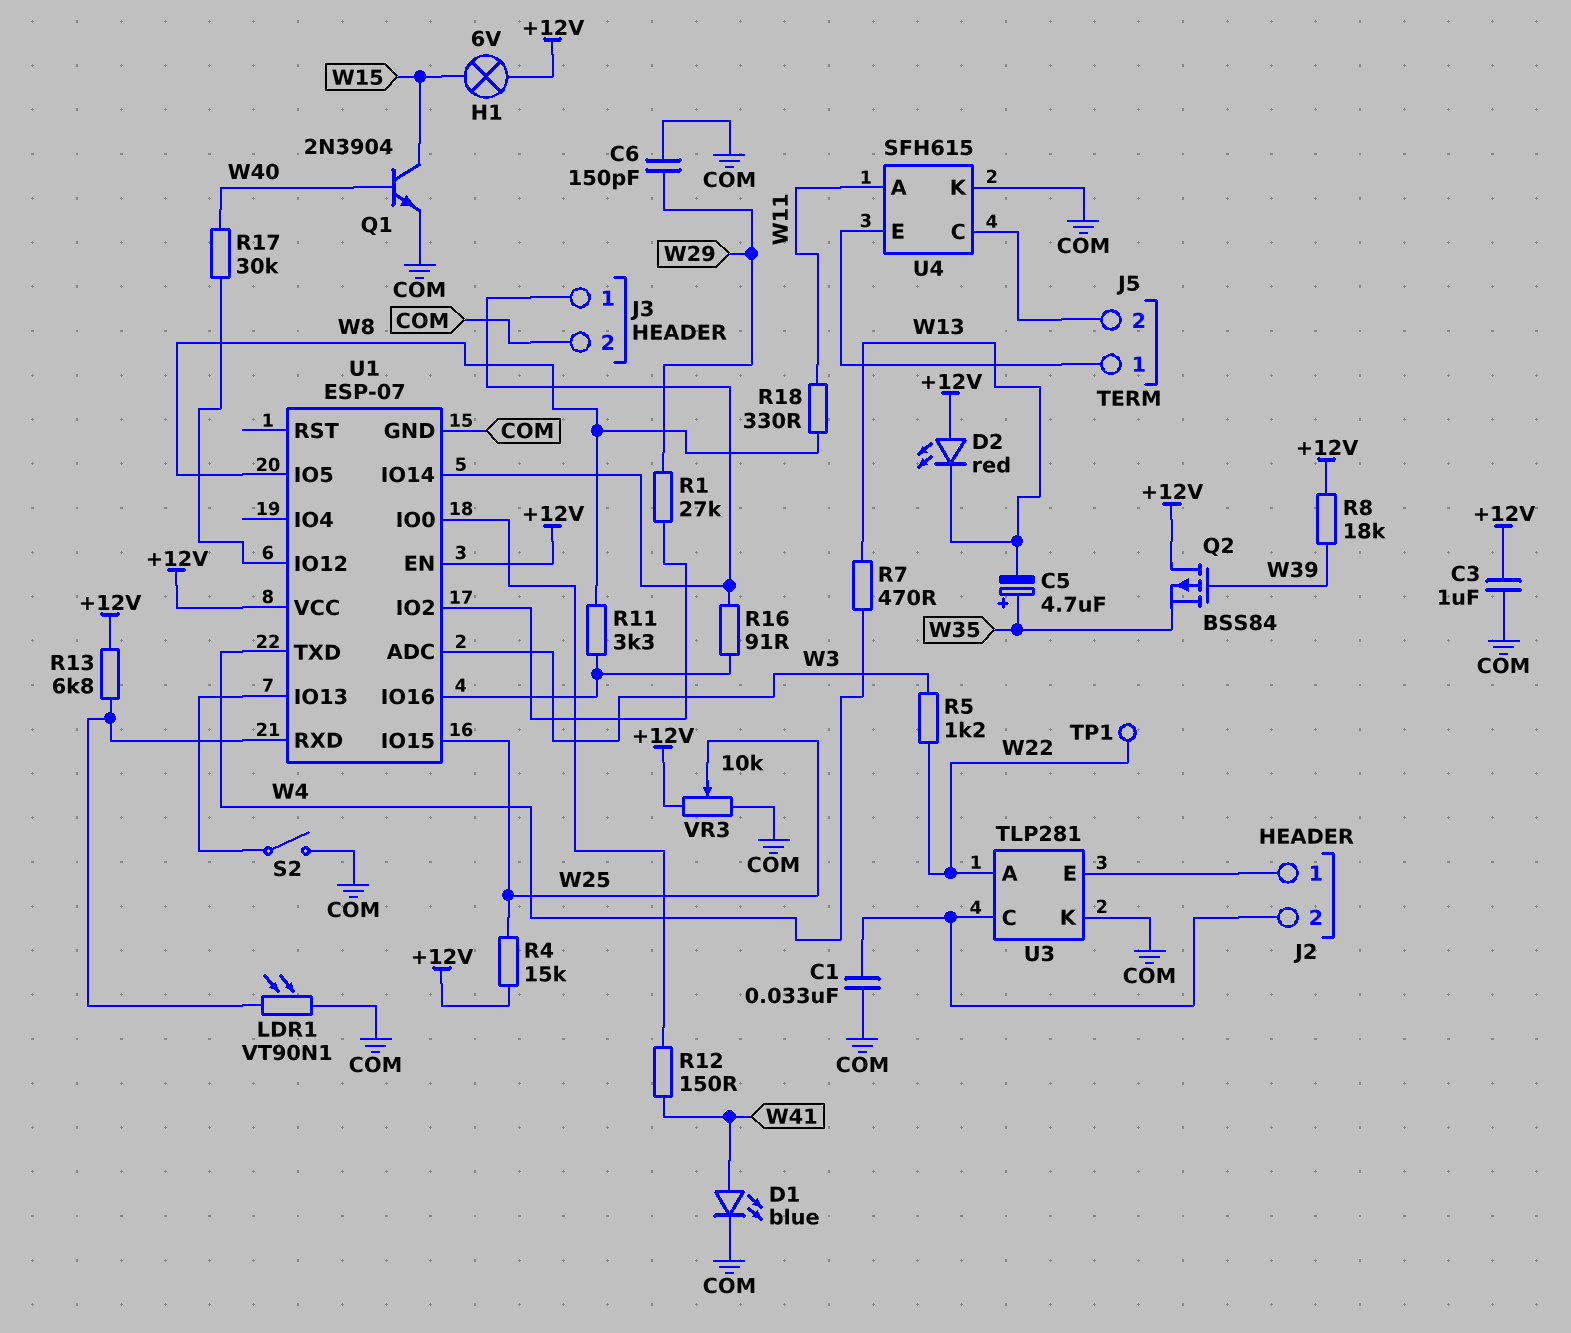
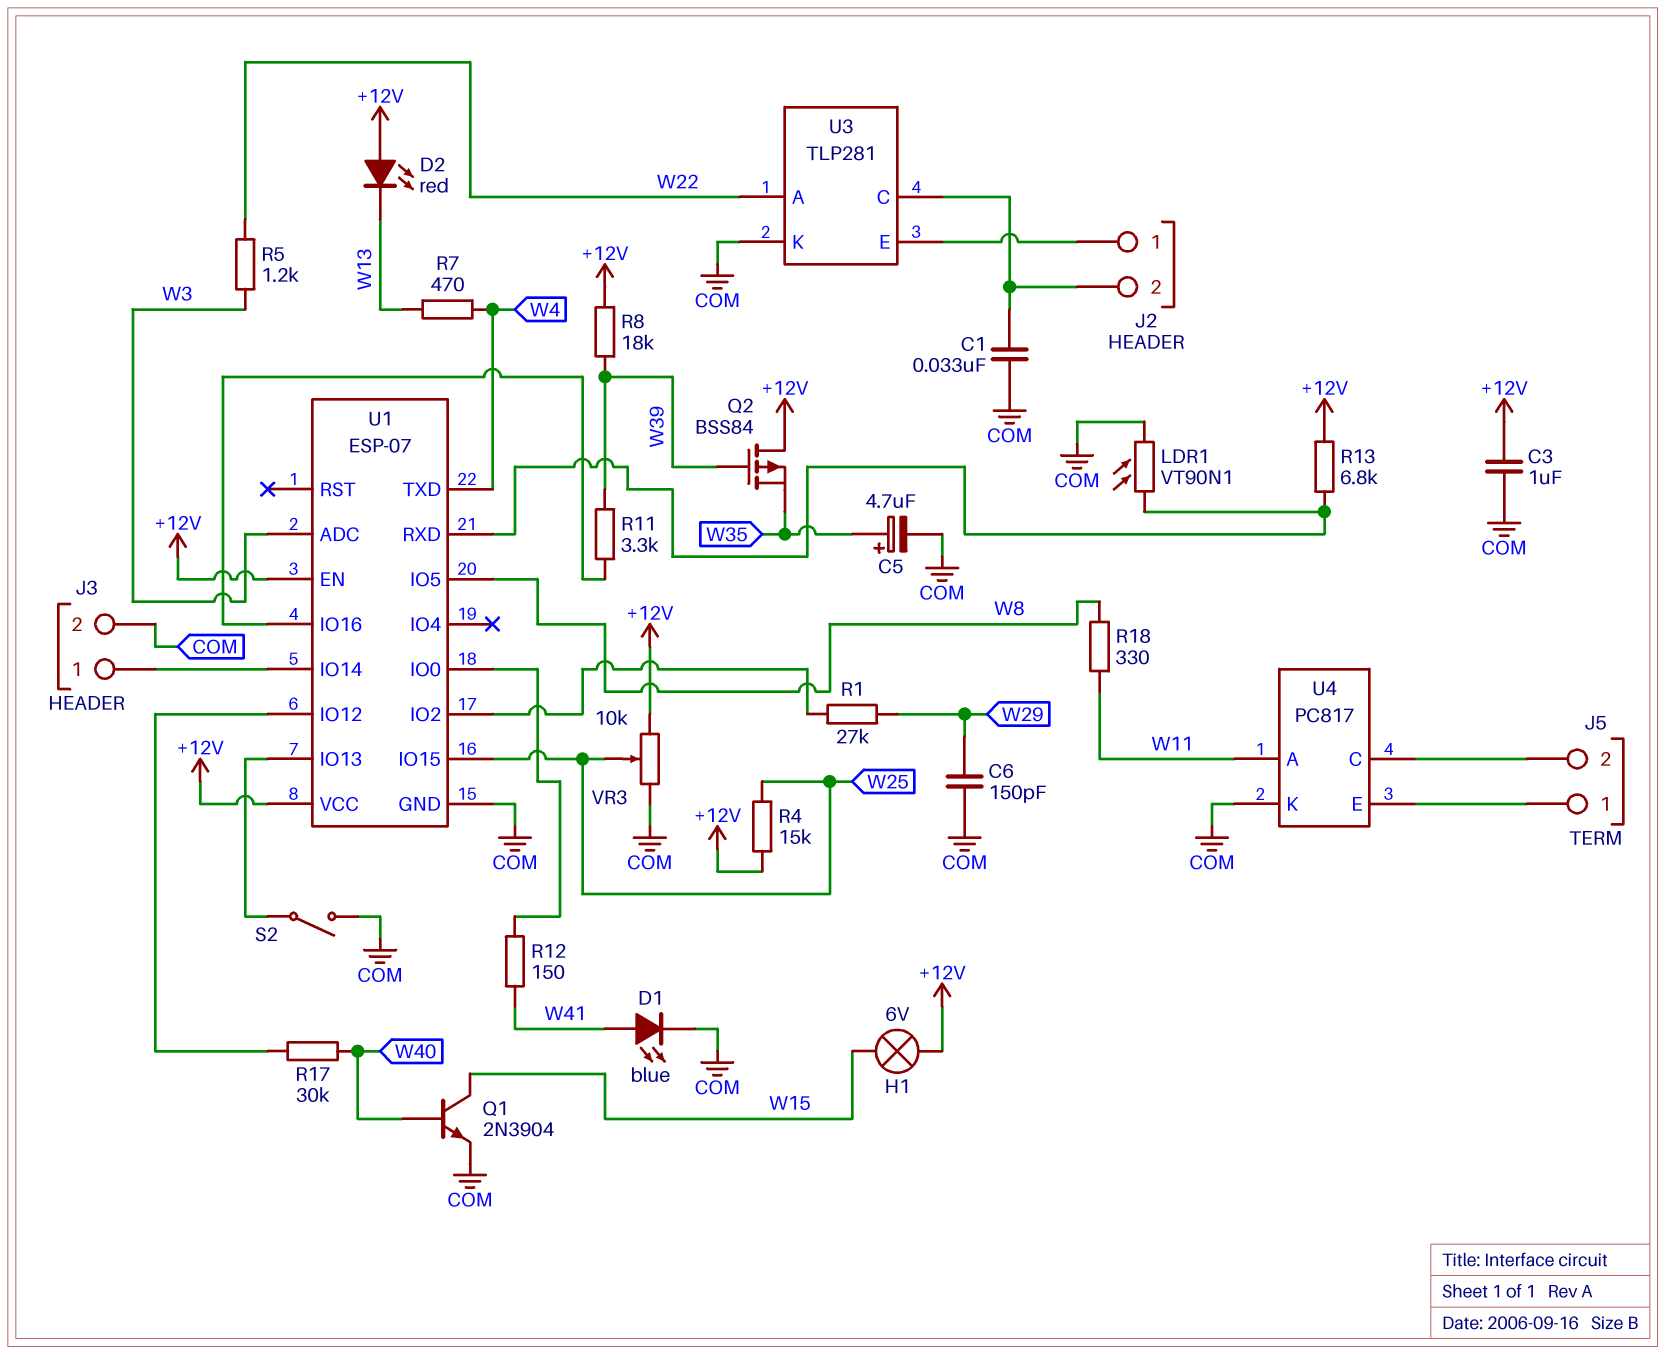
C5: 4.7uF (plus W35, minus W13) -> 4.7uF (plus W35, minus COM)
R11: 3.3k (U1/IO16, W8) -> 3.3k (U1/IO16, W39)
R16: 91 (J3/1, U1/IO16) -> none
TP1: test point (W22) -> none
U4: SFH615 -> PC817

